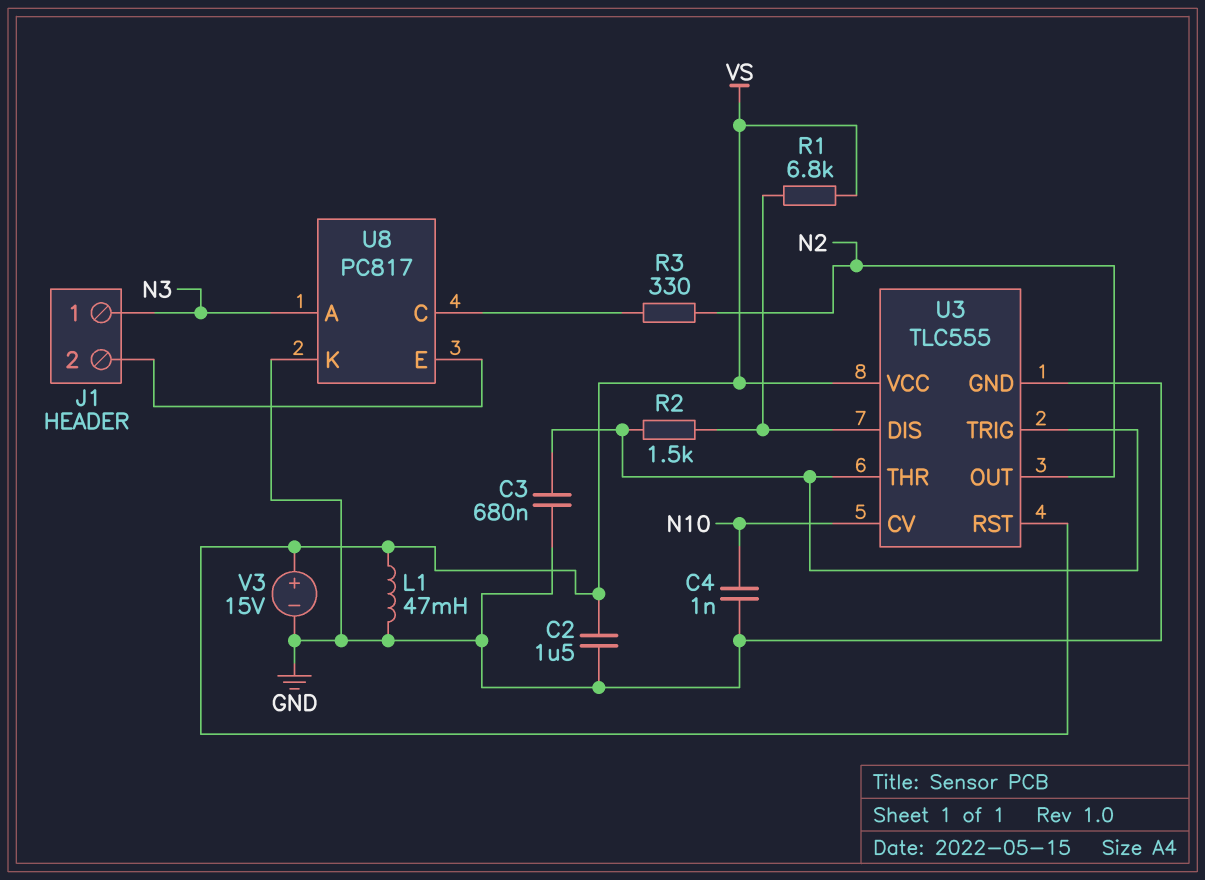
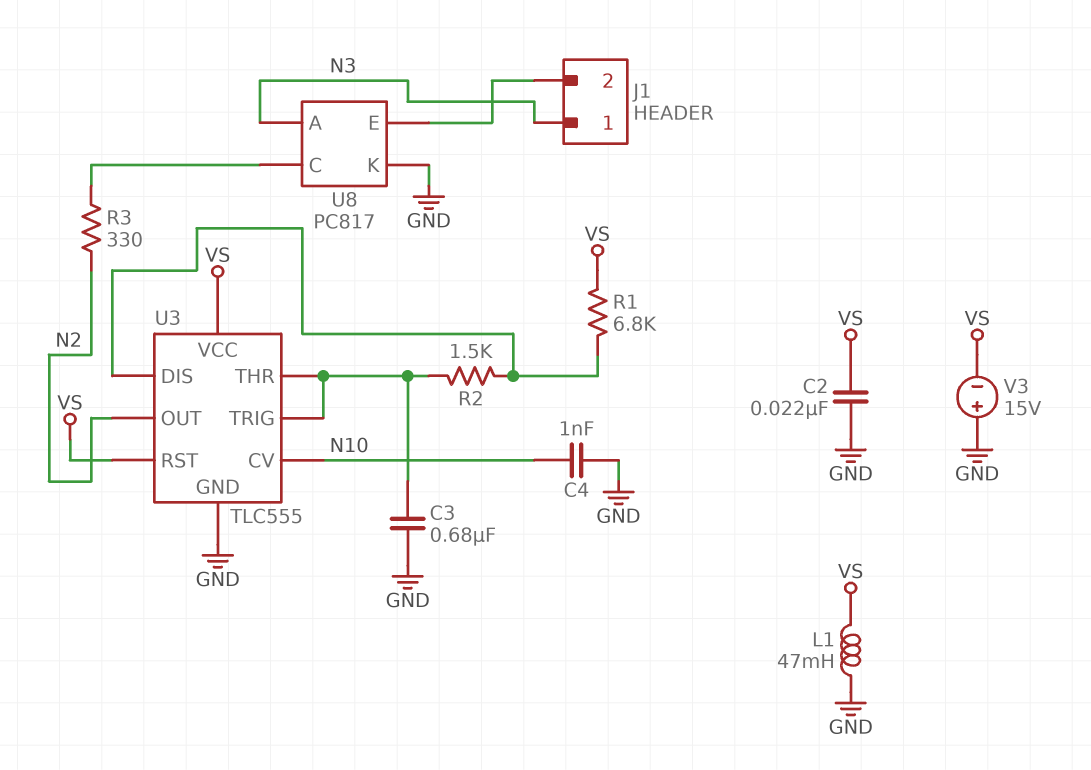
C2: 1.5uF (GND, VS) -> 22nF (GND, VS)
V3: 15V (plus VS, minus GND) -> 15V (plus GND, minus VS)

